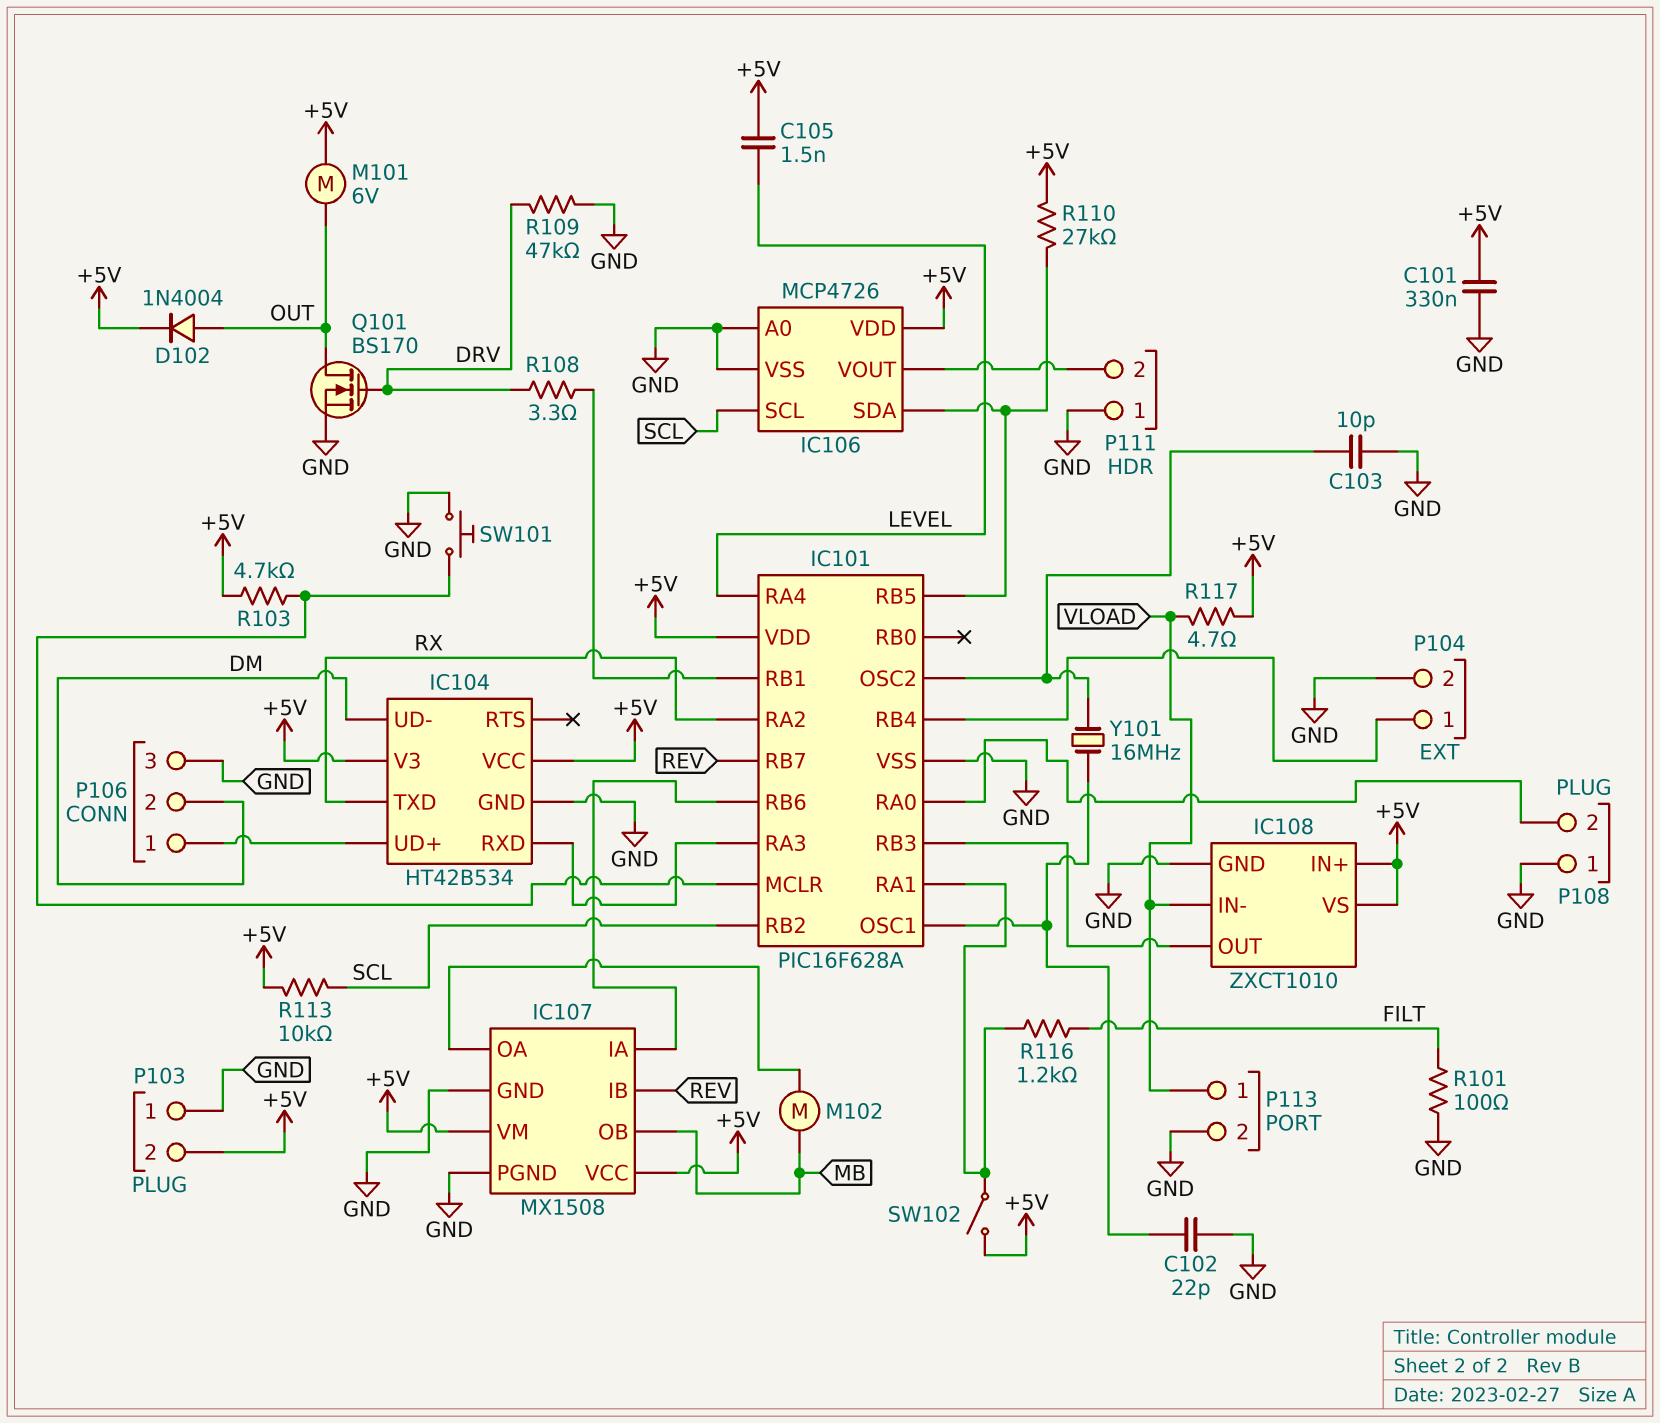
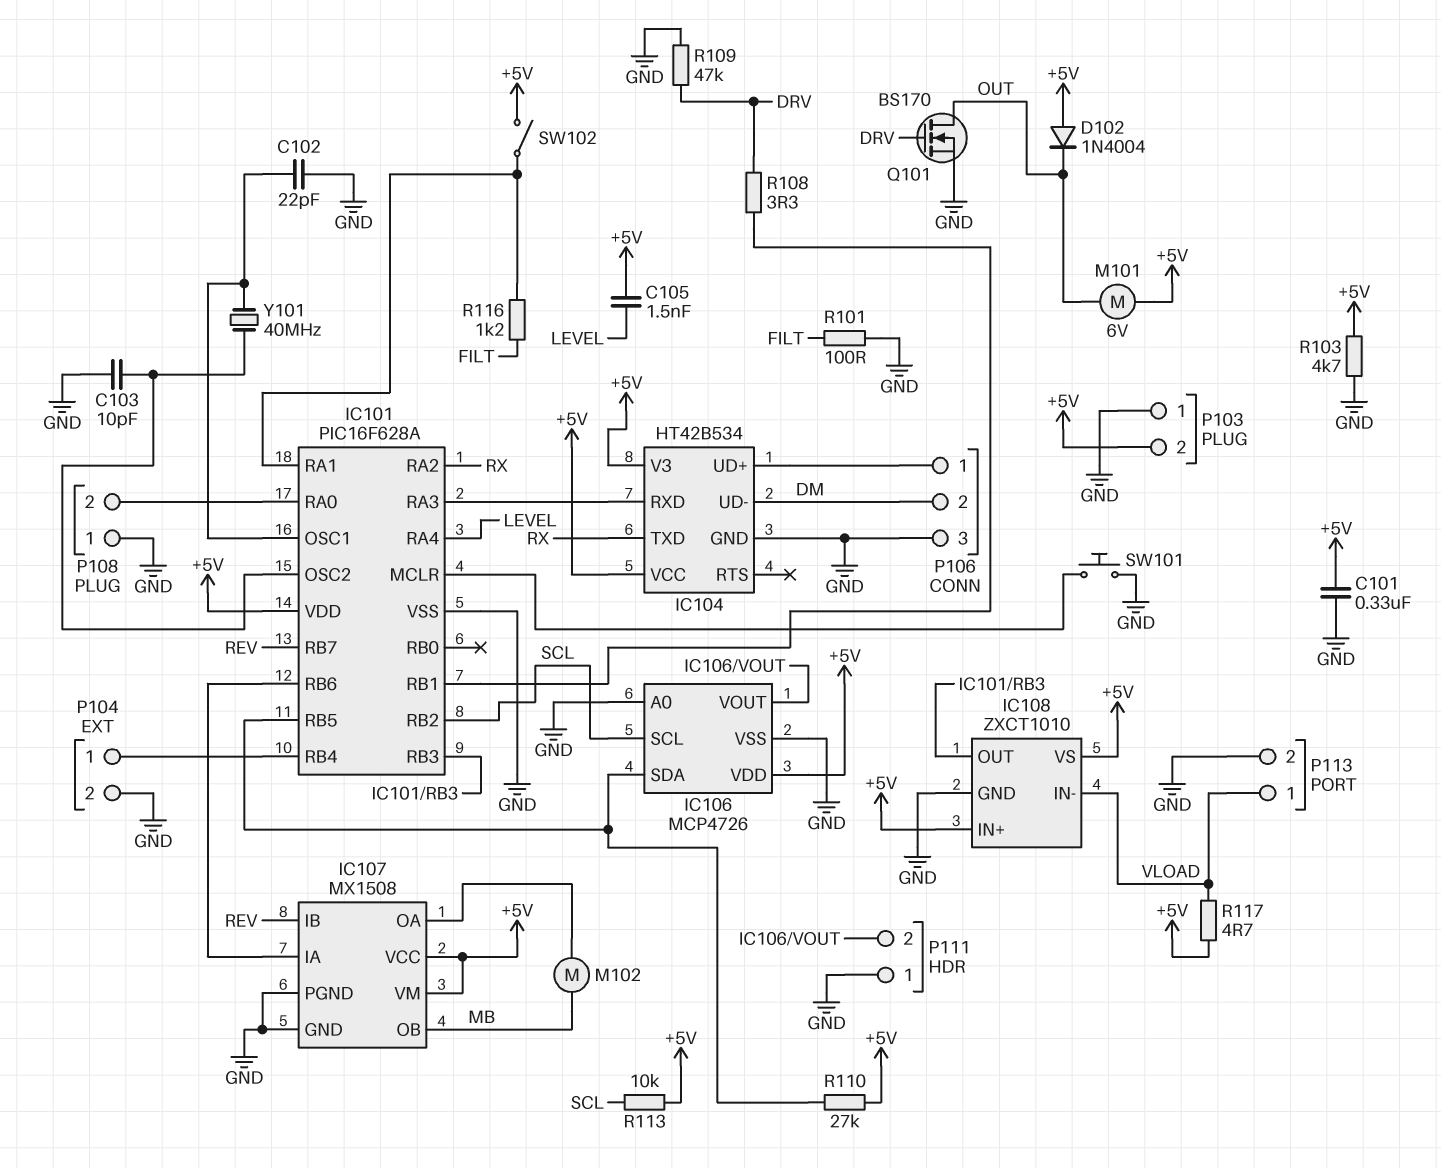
D102: diode 1N4004 (A OUT, K +5V) -> diode 1N4004 (A +5V, K OUT)
R103: 4.7k (+5V, IC101/MCLR) -> 4.7k (+5V, GND)
Y101: 16MHz (IC101/OSC1, IC101/OSC2) -> 40MHz (IC101/OSC1, IC101/OSC2)

